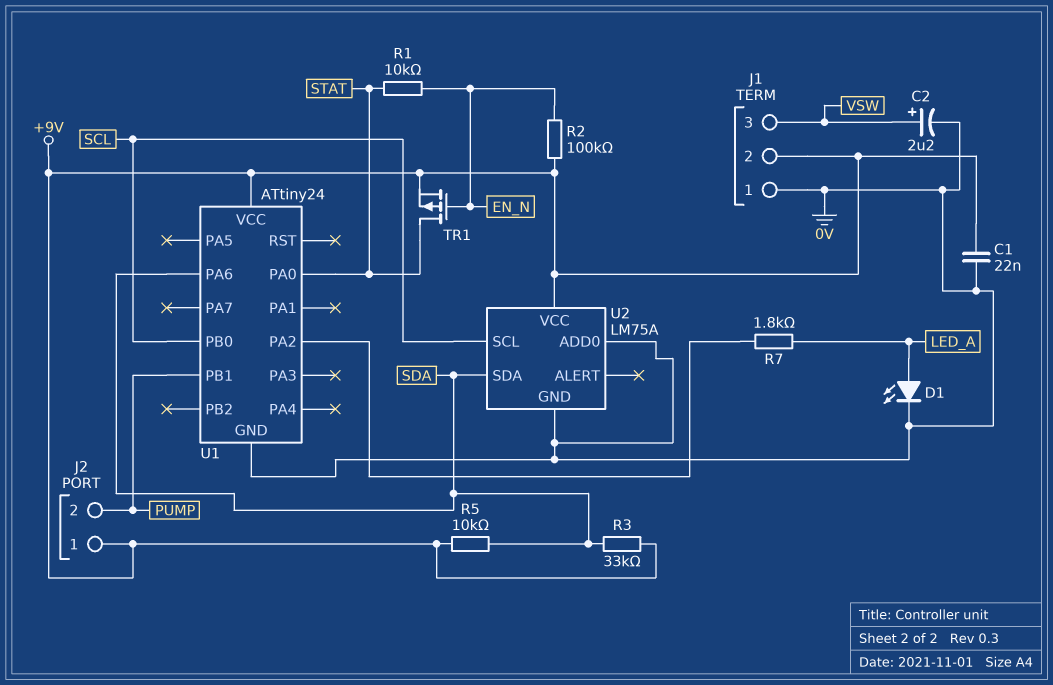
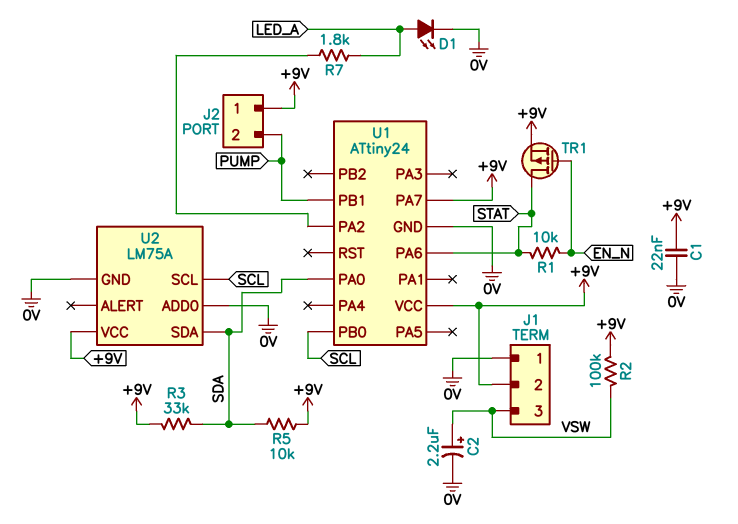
R2: 100k (+9V, EN_N) -> 100k (+9V, VSW)
U1 pin PA0: STAT -> SDA
U1 pin PA6: SDA -> STAT
U1 pin PA7: none -> +9V

